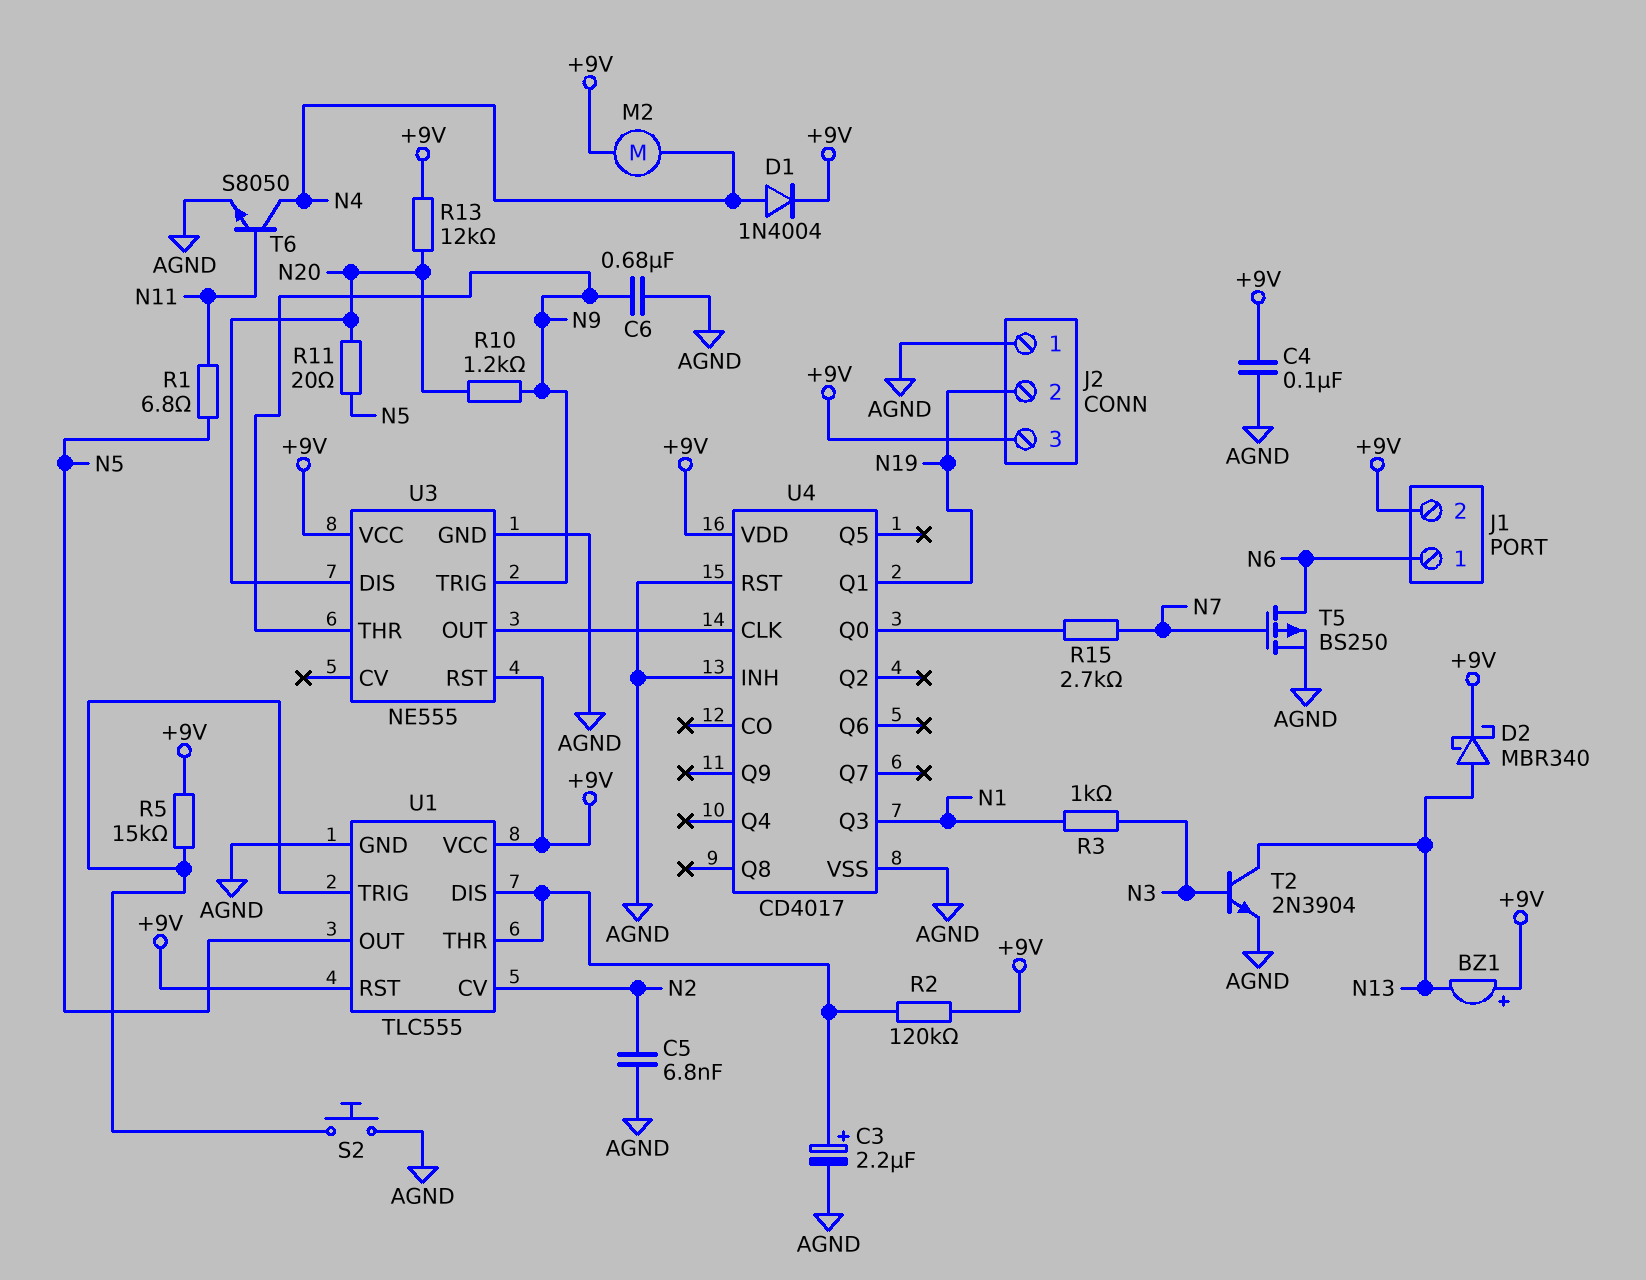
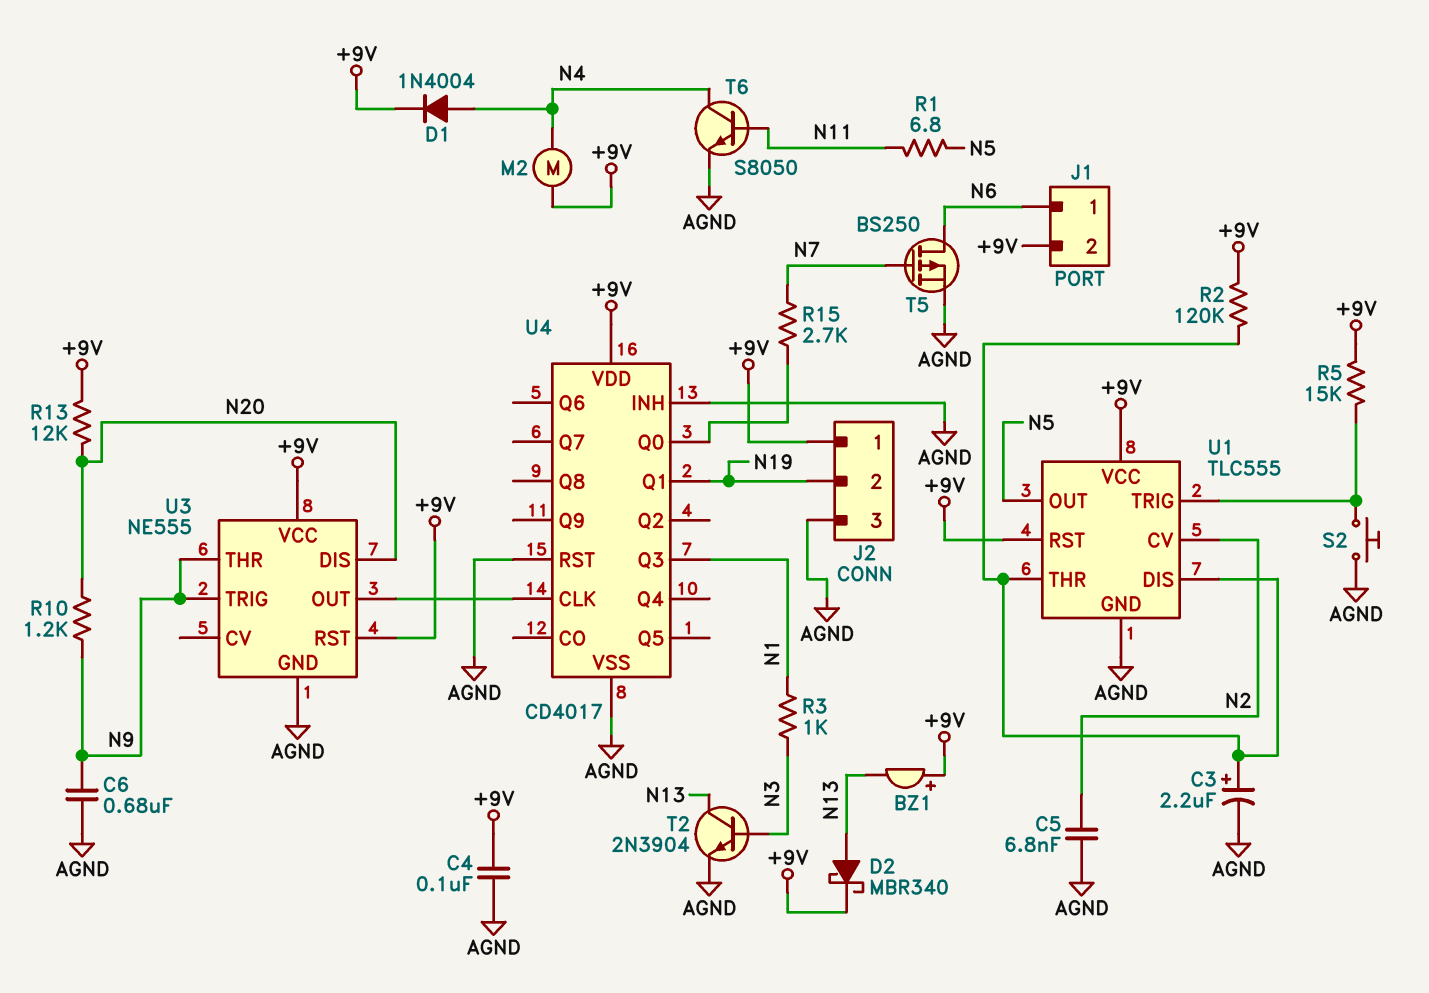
J2 pin 1: AGND -> +9V
J2 pin 3: +9V -> AGND
R11: 20 (N5, N20) -> none

